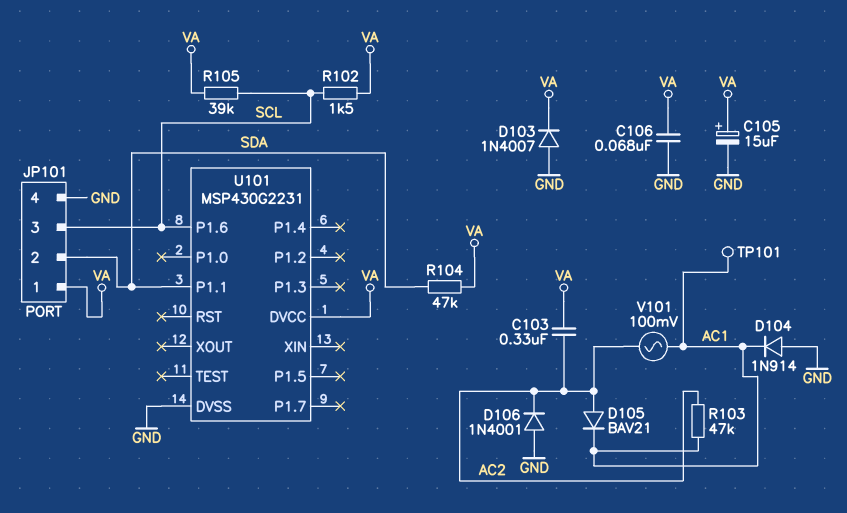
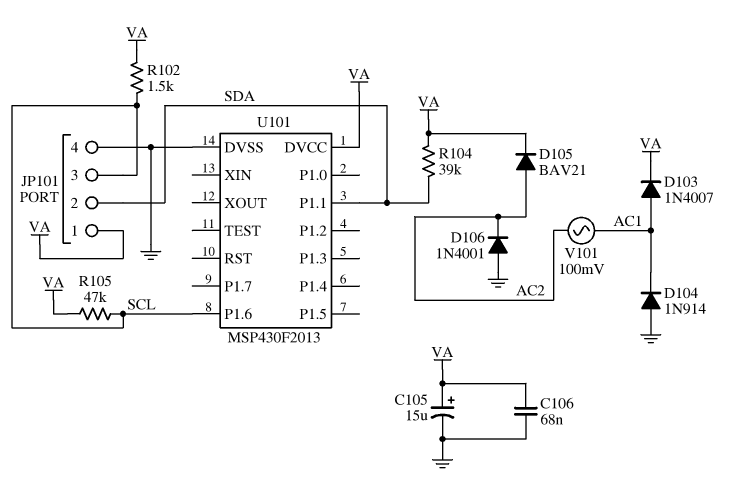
C103: 330nF (AC2, VA) -> none
D103: diode 1N4007 (A GND, K VA) -> diode 1N4007 (A AC1, K VA)
D105: diode BAV21 (A AC2, K AC1) -> diode BAV21 (A AC2, K VA)
R103: 47k (AC1, AC2) -> none
R104: 47k (SDA, VA) -> 39k (SDA, VA)
R105: 39k (SCL, VA) -> 47k (SCL, VA)
TP101: test point (AC1) -> none
U101: MSP430G2231 -> MSP430F2013

